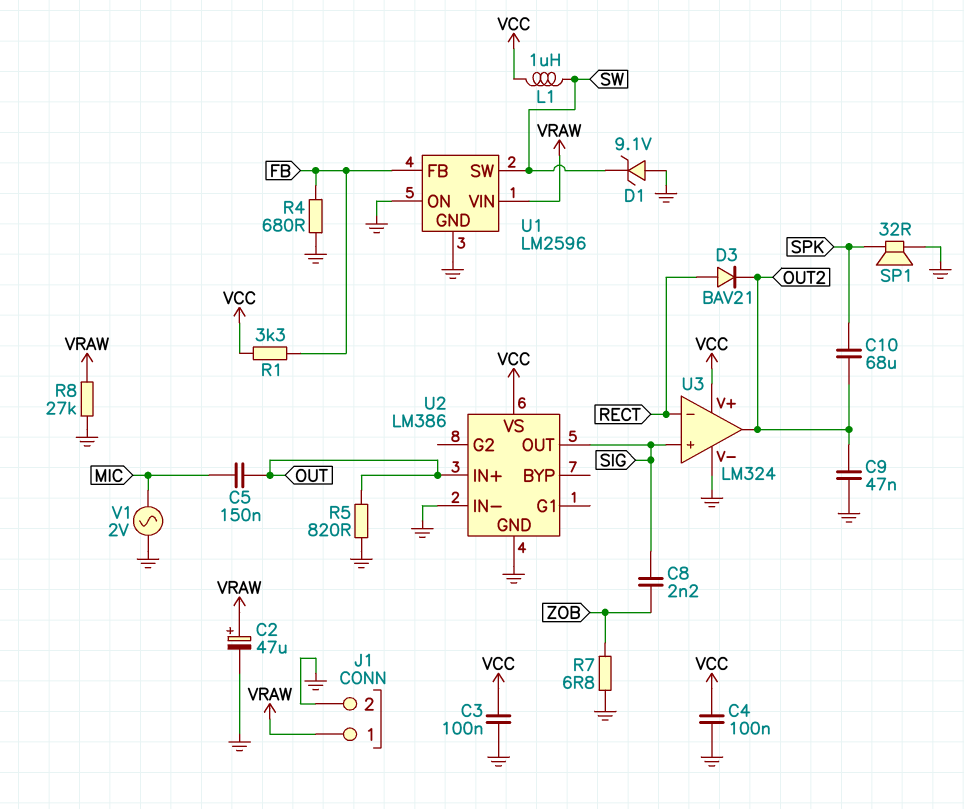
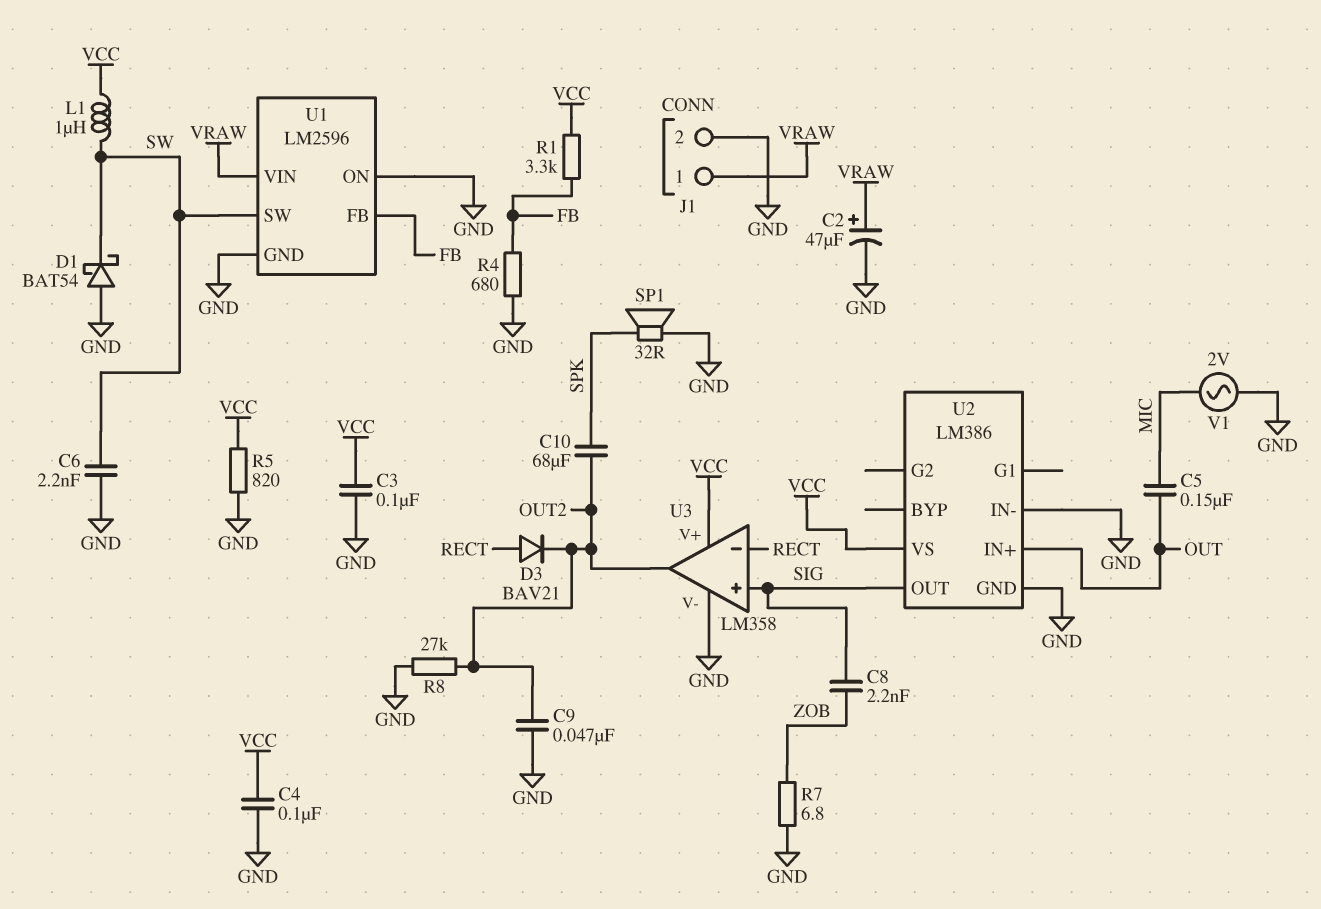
C6: none -> 2.2nF (GND, SW)
D1: zener 9.1V (A GND, K SW) -> schottky BAT54 (A GND, K SW)
R5: 820 (GND, OUT) -> 820 (GND, VCC)
R8: 27k (GND, VRAW) -> 27k (GND, OUT2)
U3: LM324 -> LM358

